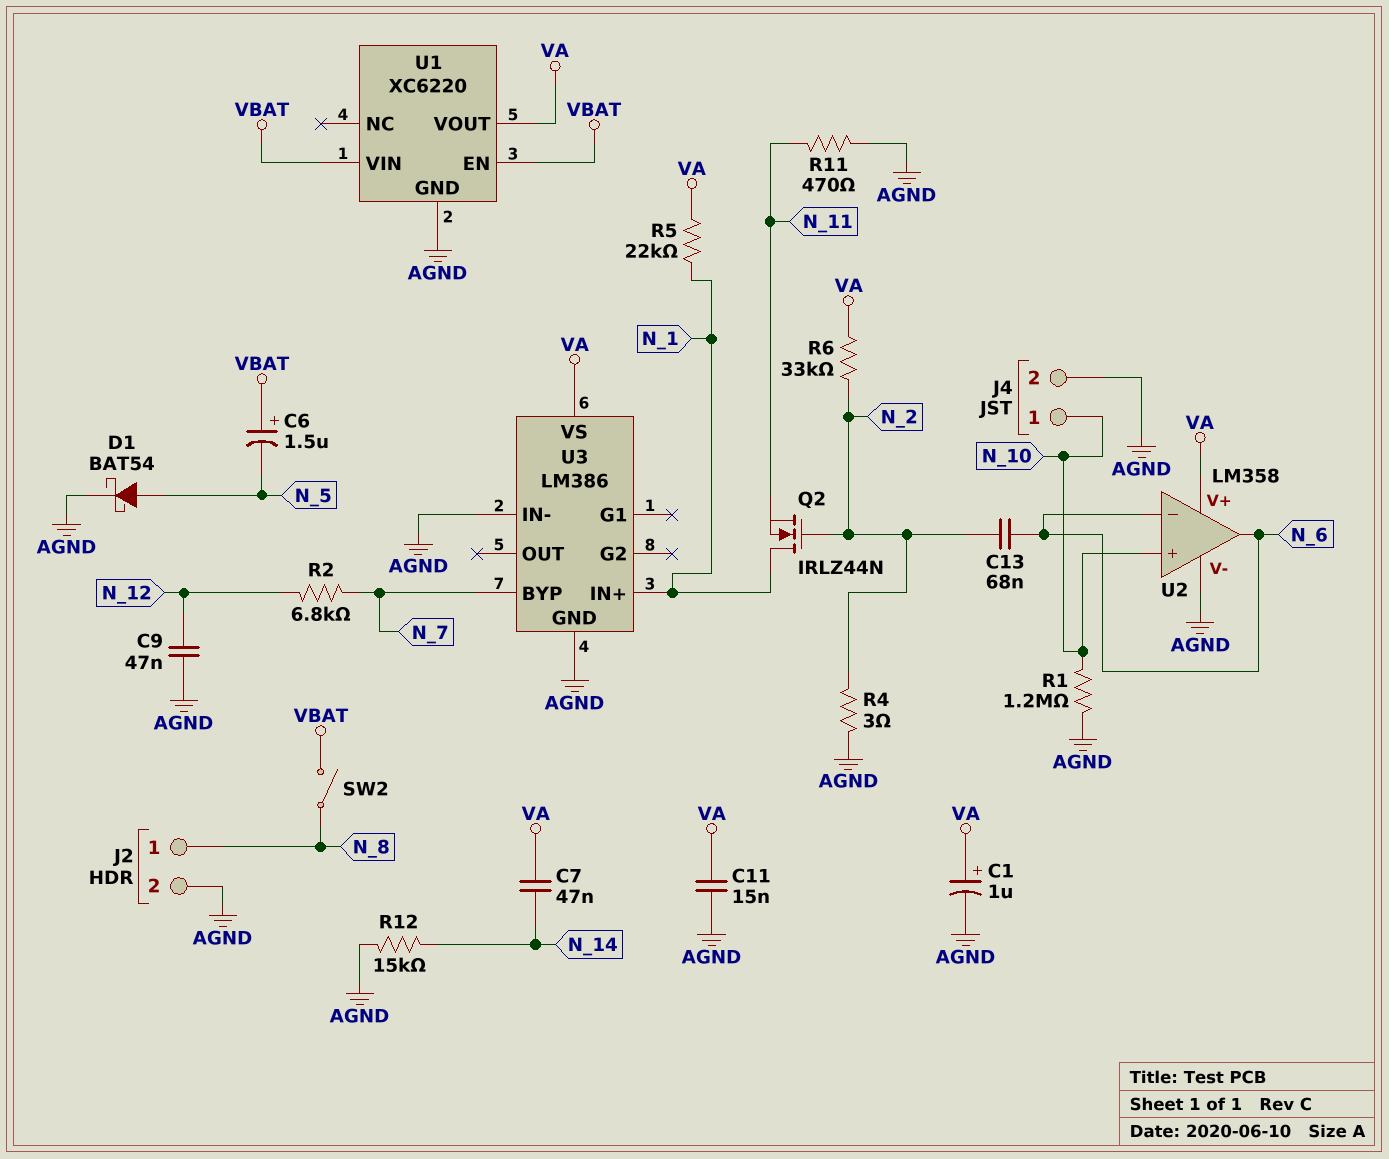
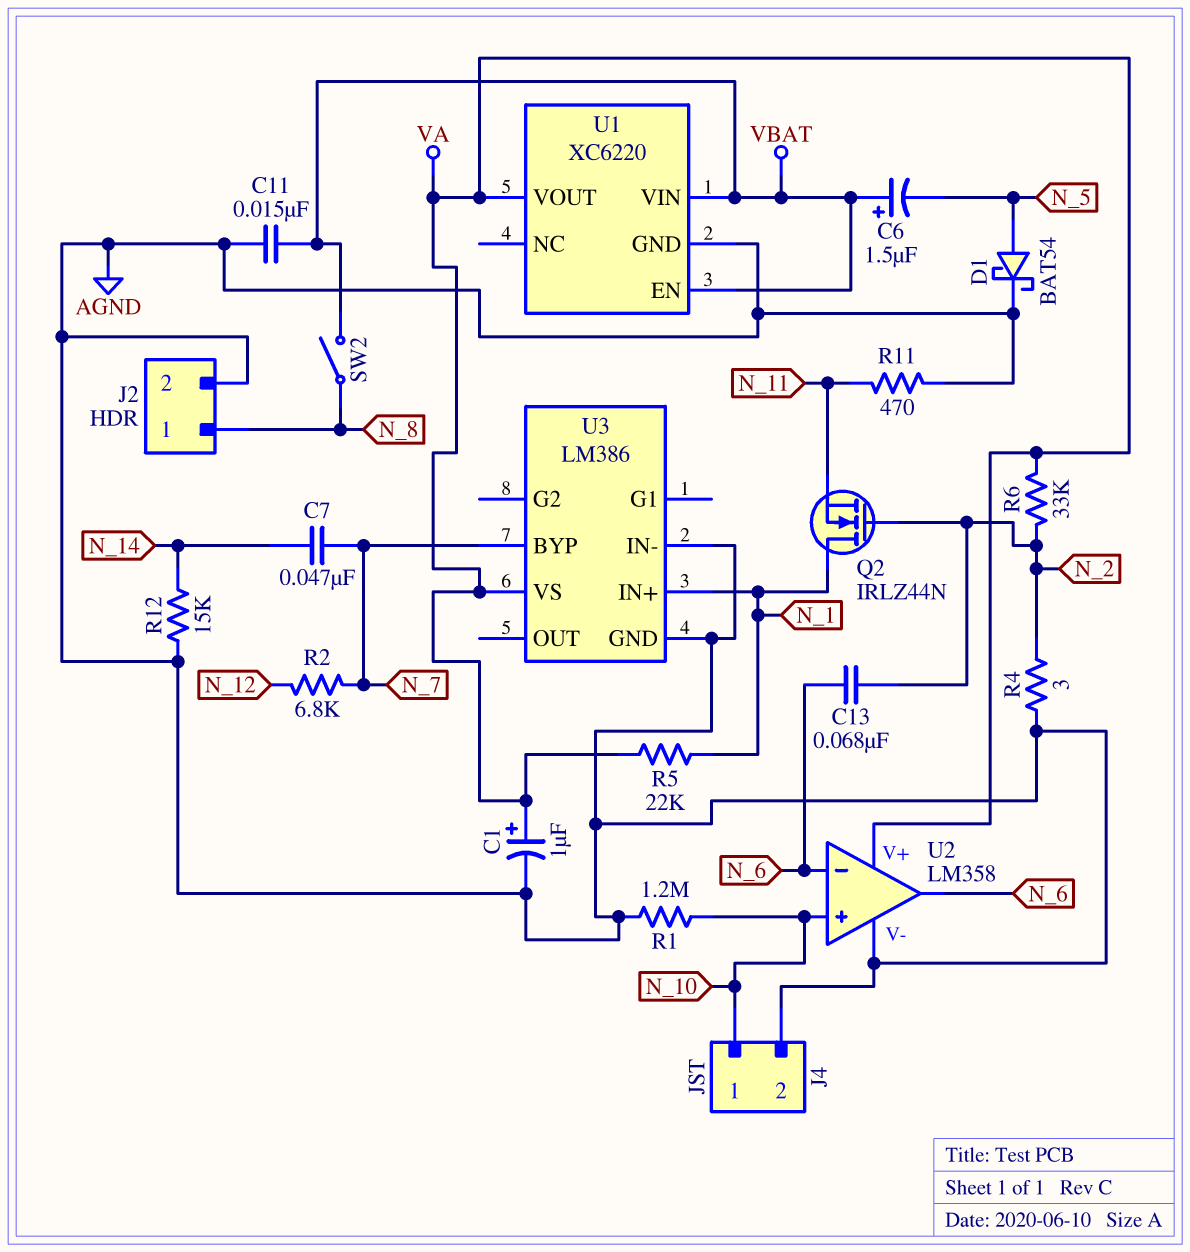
C7: 47nF (N_14, VA) -> 47nF (N_7, N_14)
C9: 47nF (AGND, N_12) -> none
C11: 15nF (AGND, VA) -> 15nF (AGND, VBAT)

